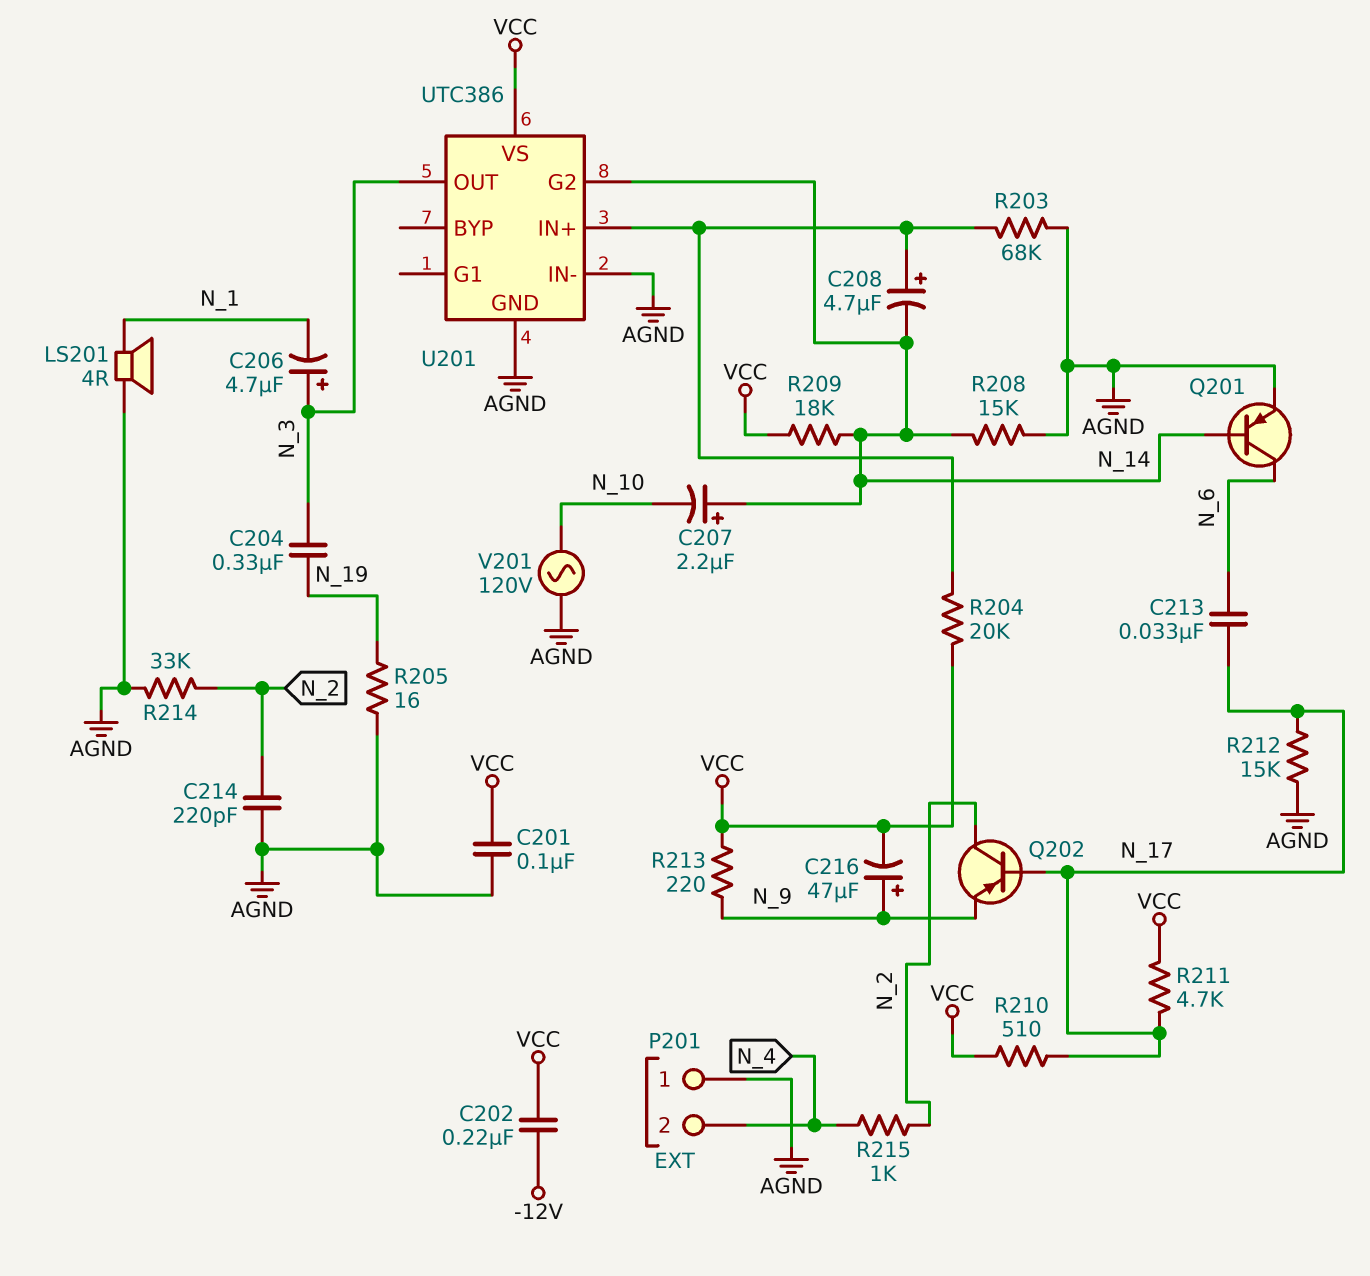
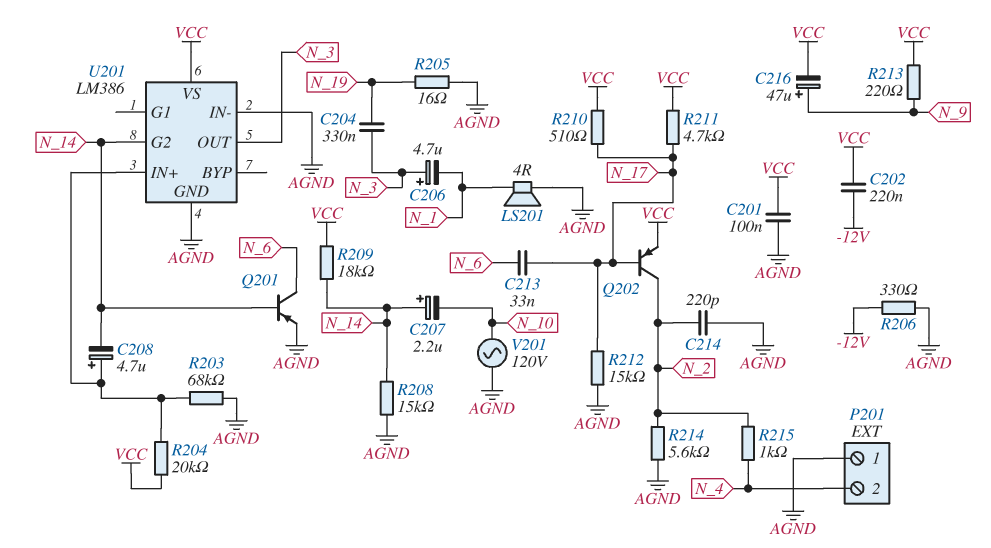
Q202: PNP (B N_17, C N_2, E N_9) -> PNP (B N_17, C N_2, E VCC)
R206: none -> 330 (-12V, AGND)
R214: 33k (AGND, N_2) -> 5.6k (AGND, N_2)
U201: UTC386 -> LM386

